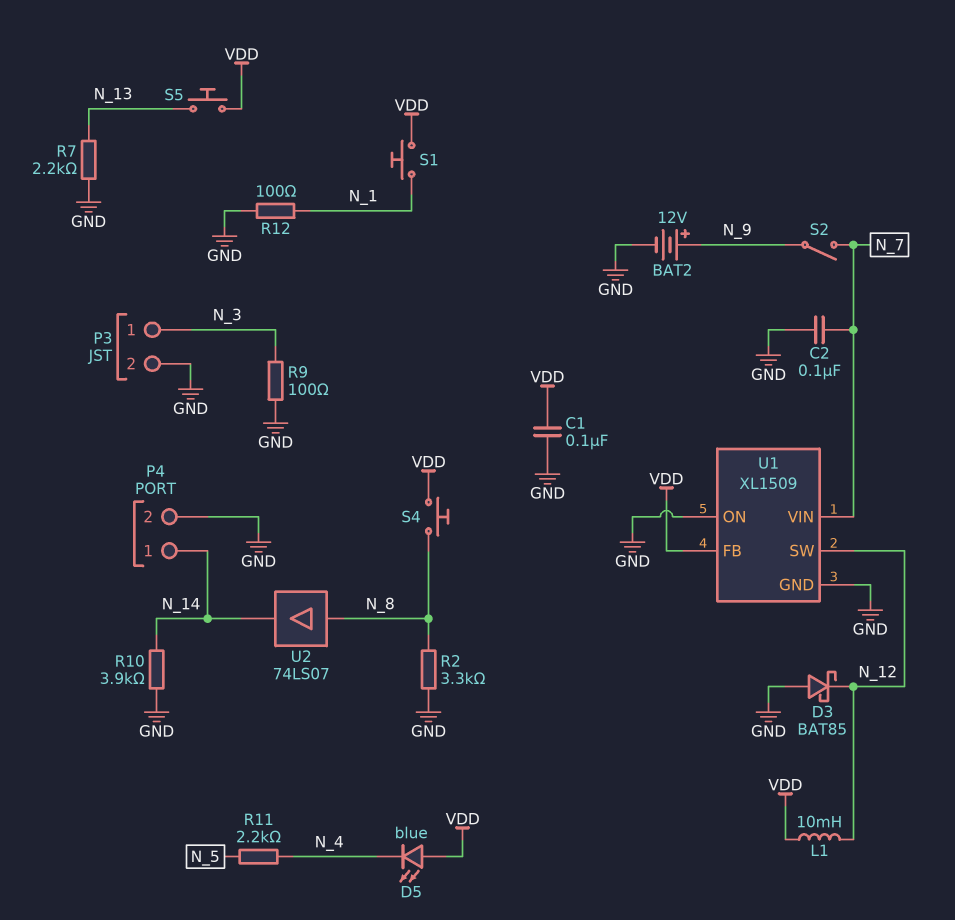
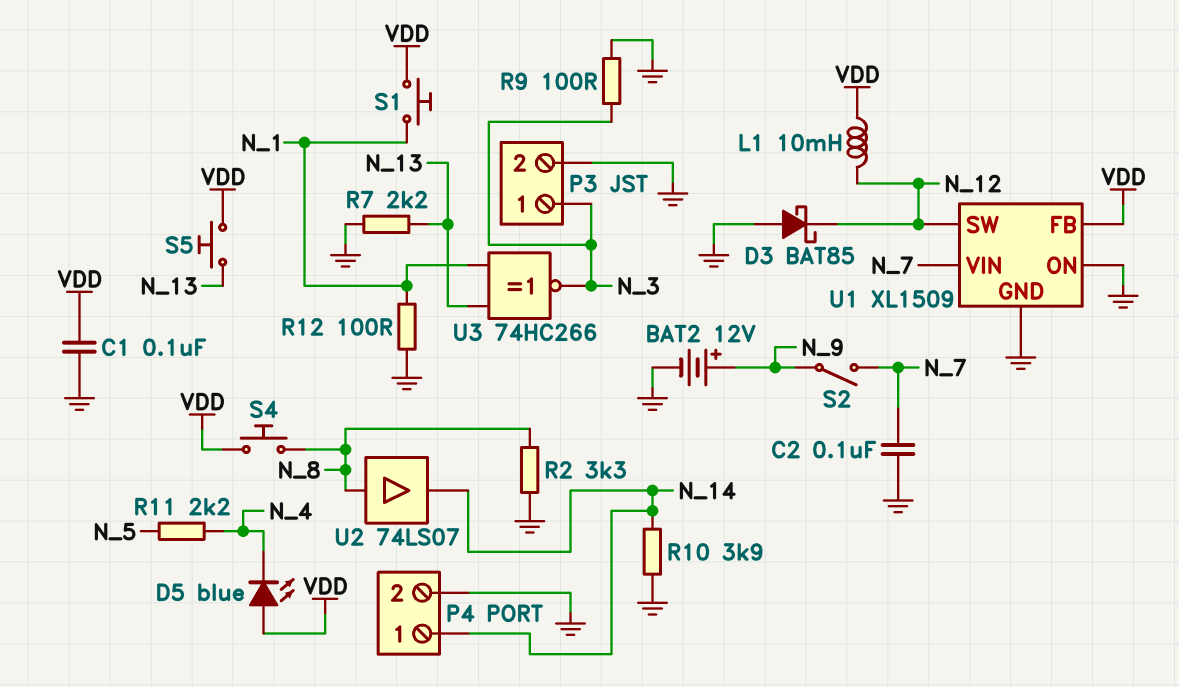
U3: none -> XNOR 74HC266 (in N_1, in N_13, out N_3)

